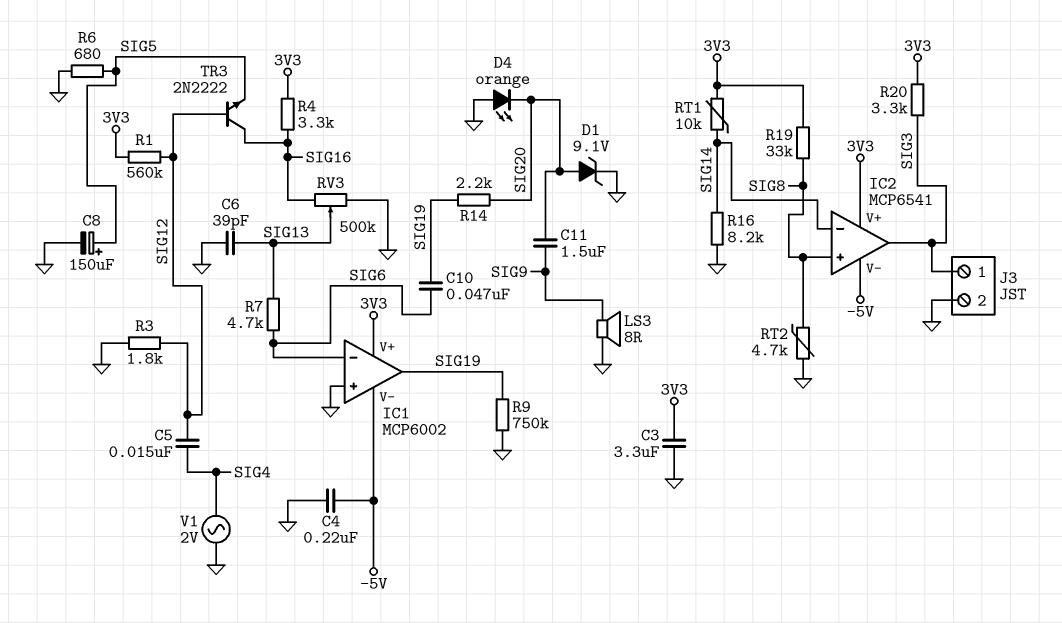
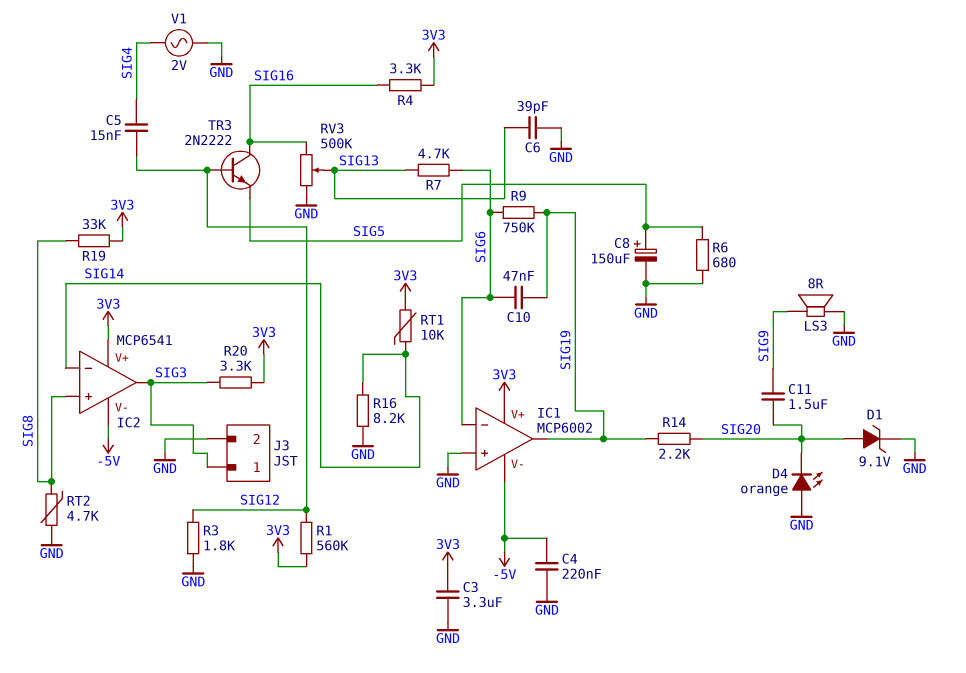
R9: 750k (GND, SIG19) -> 750k (SIG6, SIG19)

